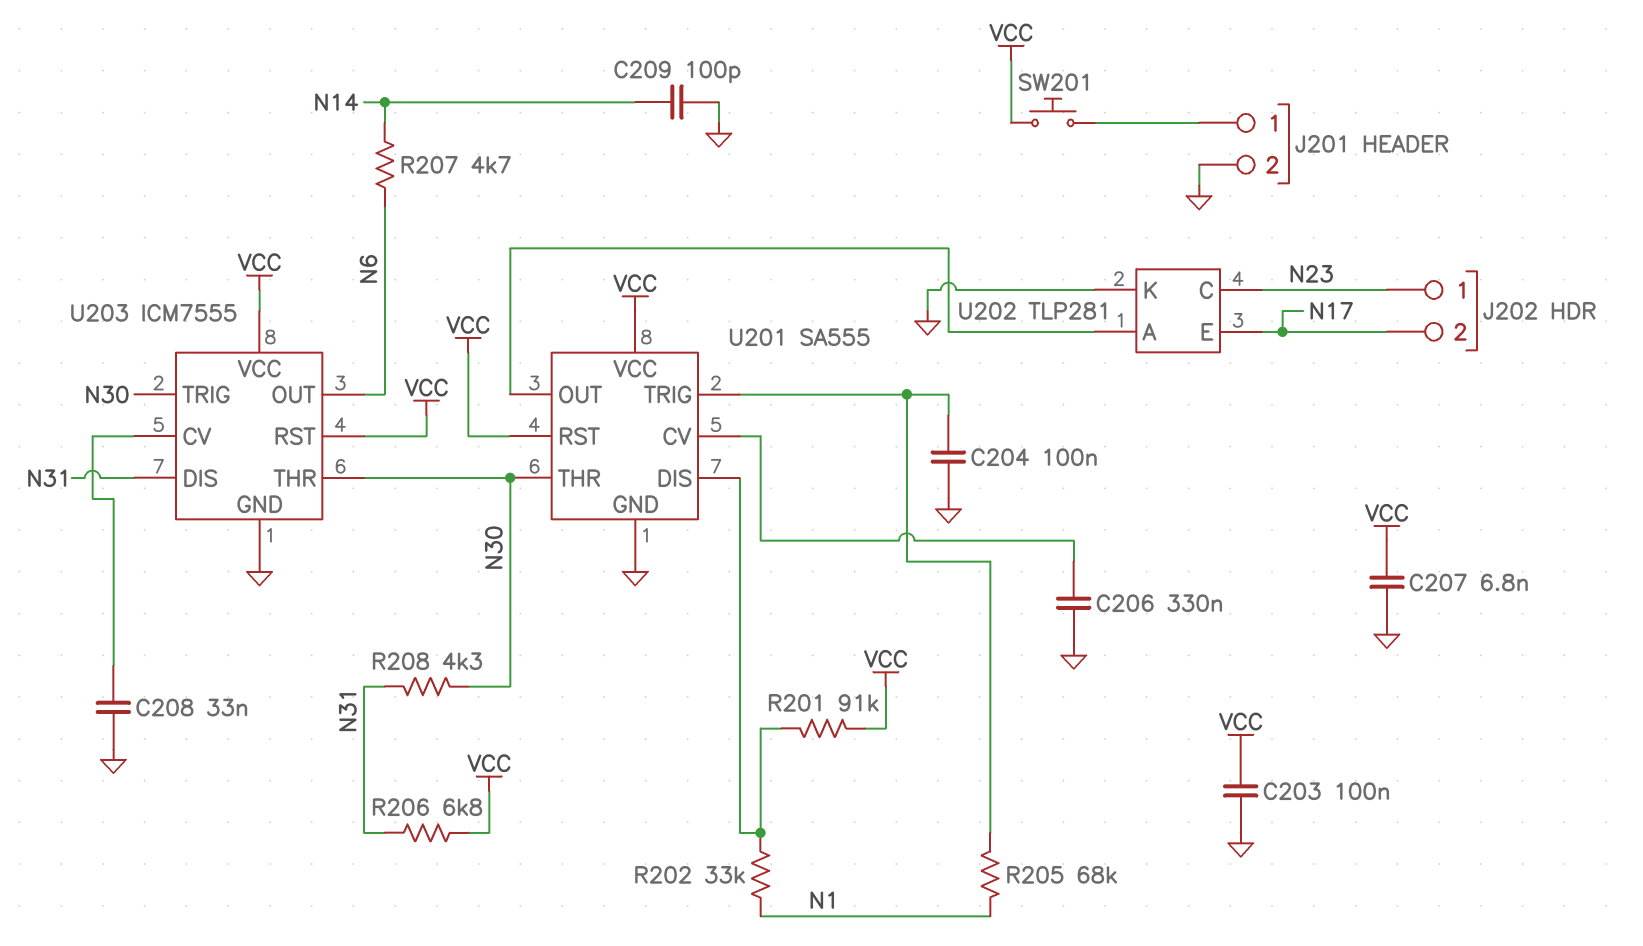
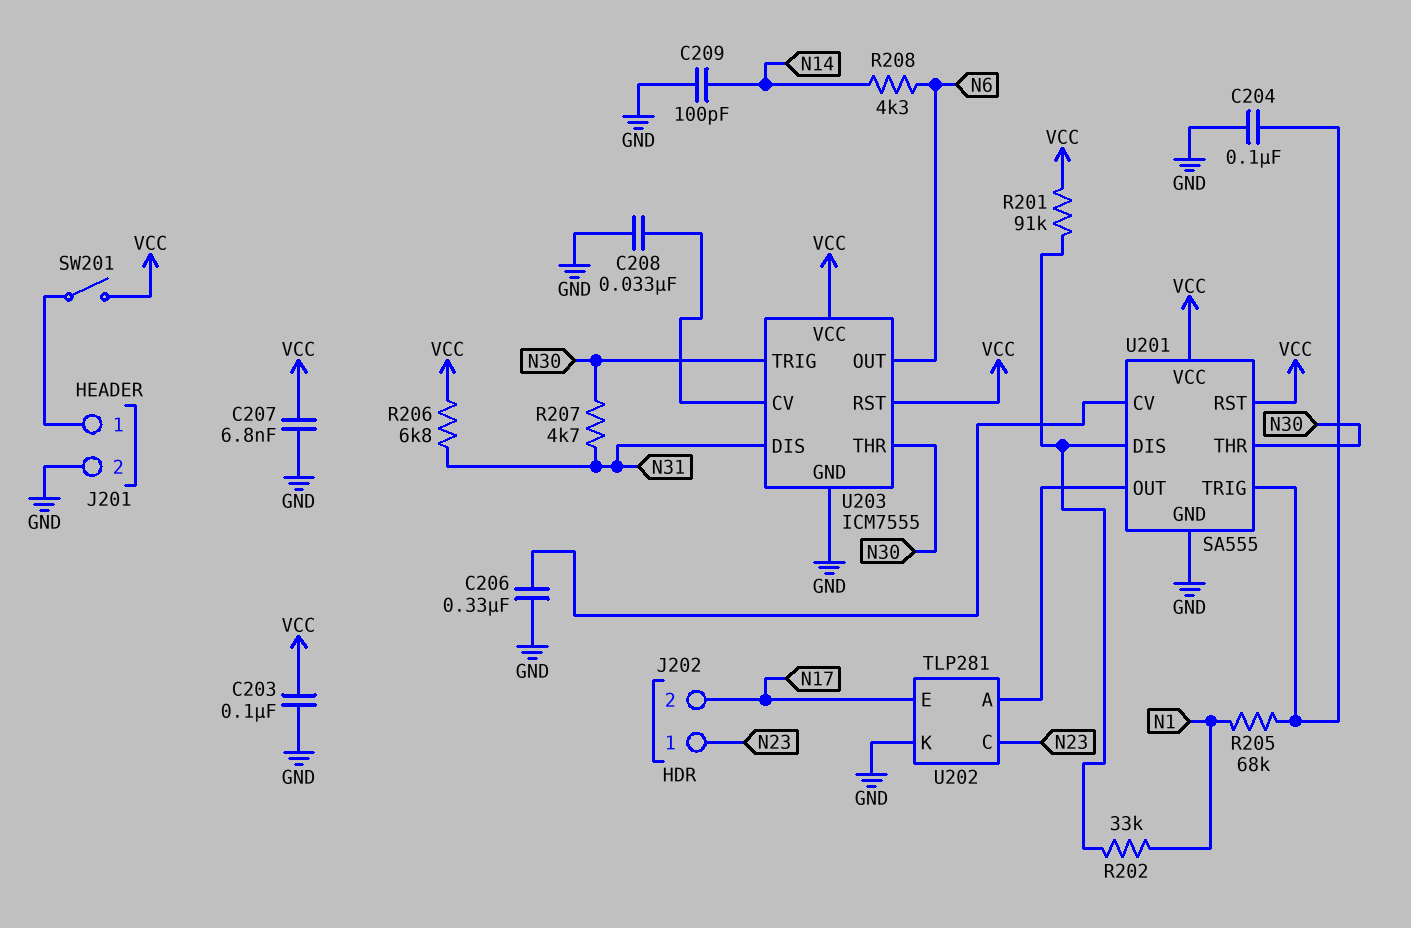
R207: 4.7k (N6, N14) -> 4.7k (N30, N31)
R208: 4.3k (N30, N31) -> 4.3k (N6, N14)
SW201: button (J201/1, VCC) -> switch (J201/1, VCC)

